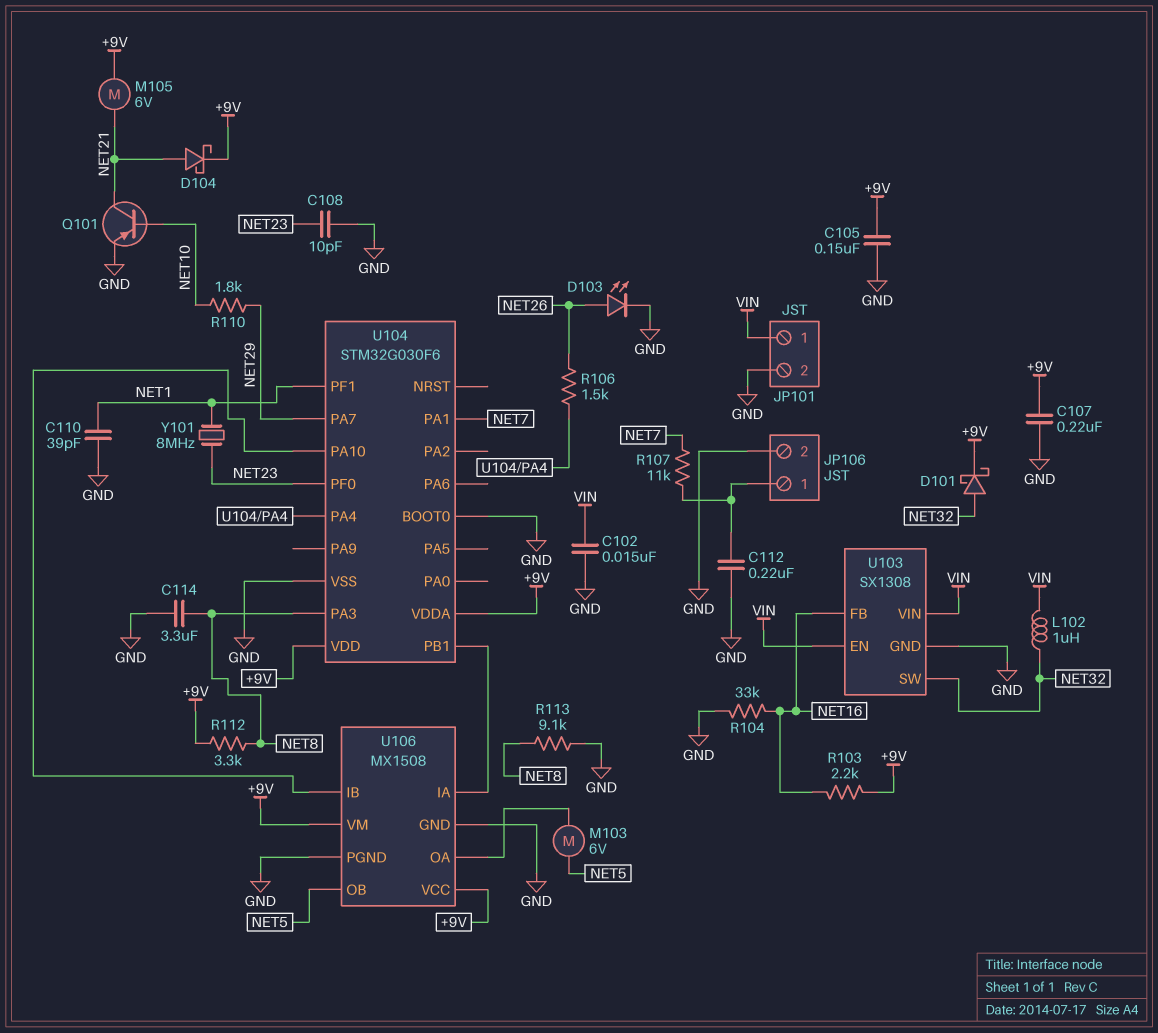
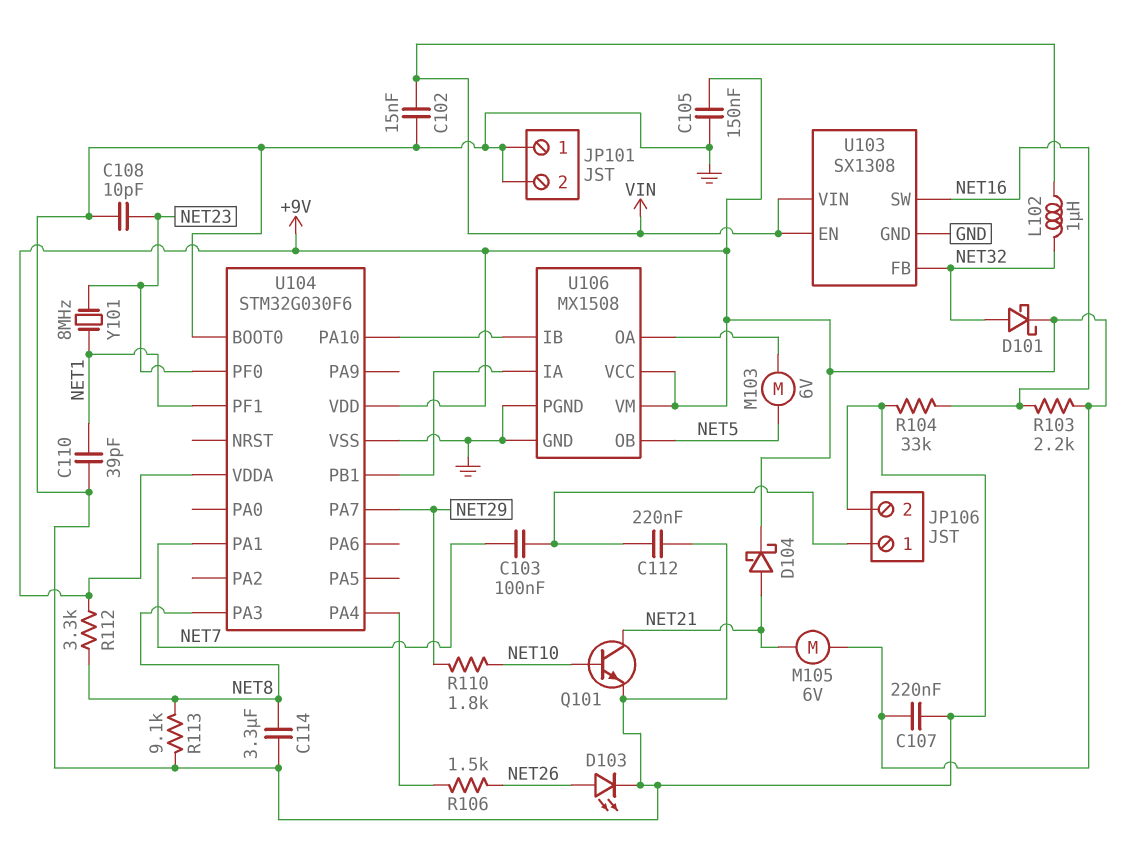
C103: none -> 100nF (JP106/1, NET7)
JP101 pin 1: VIN -> GND
Q101: PNP (B NET10, C NET21, E GND) -> NPN (B NET10, C NET21, E GND)
R107: 11k (JP106/1, NET7) -> none
U103 pin FB: NET16 -> NET32
U103 pin SW: NET32 -> NET16

